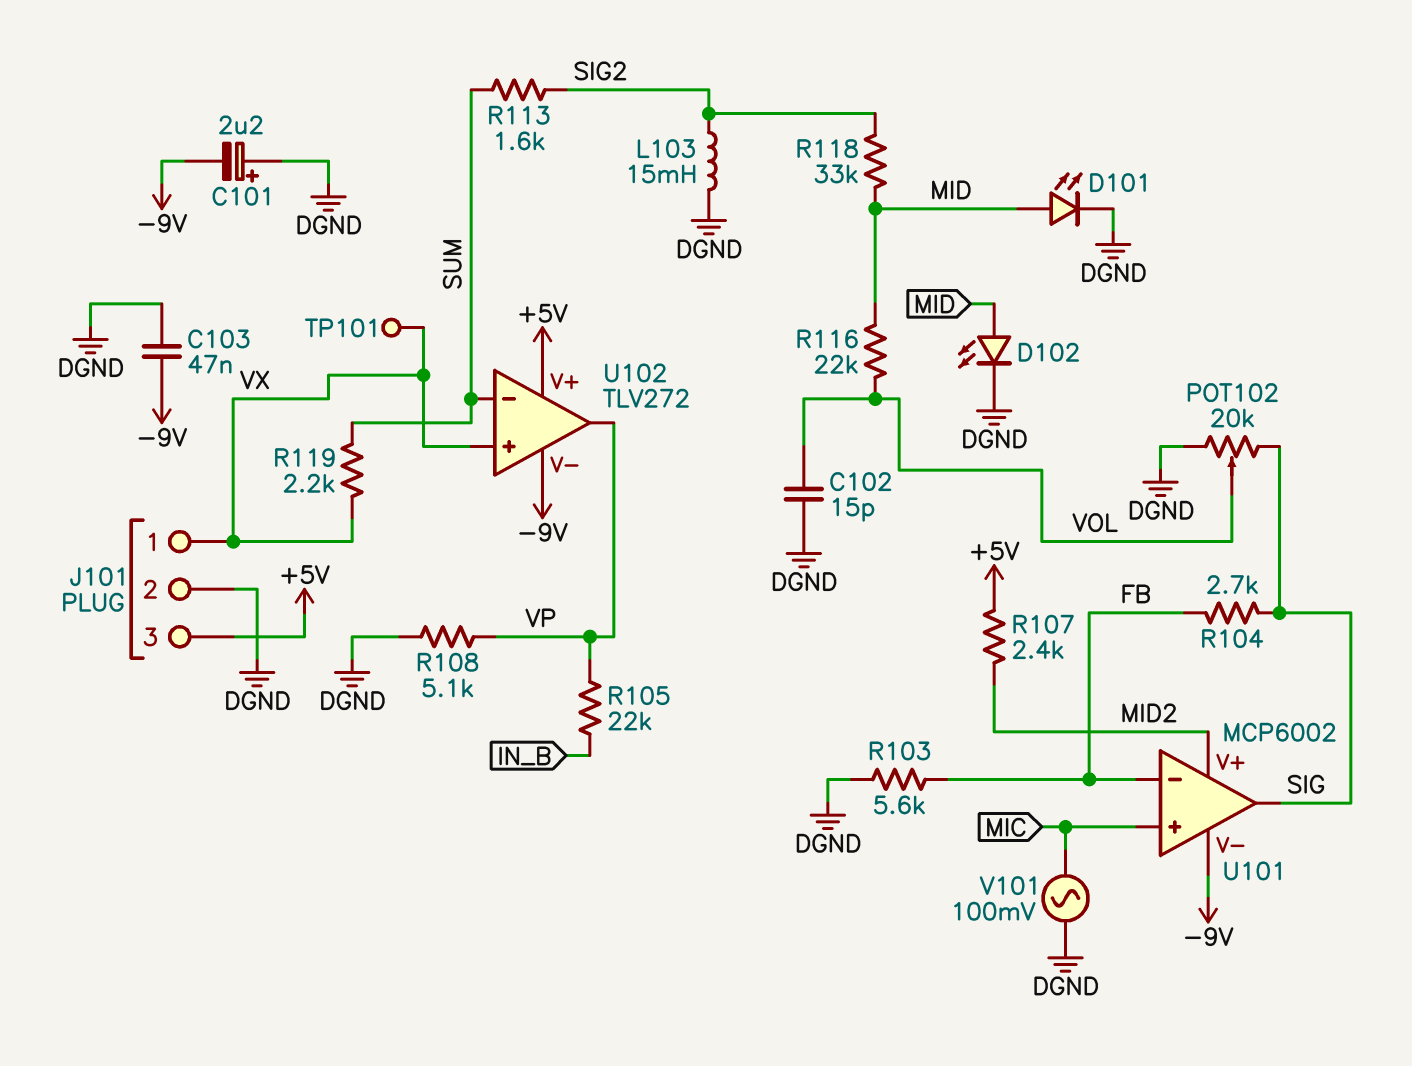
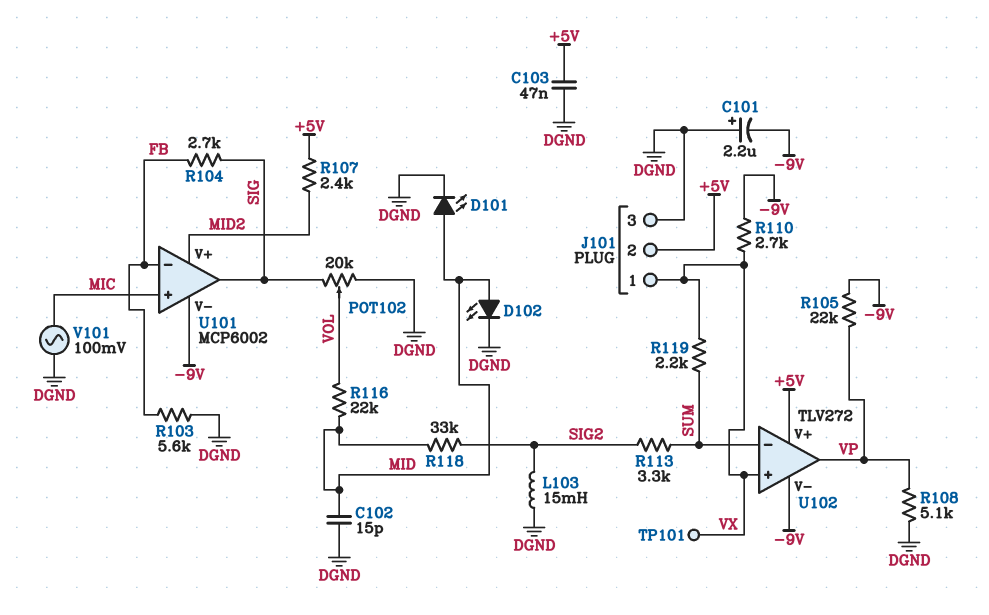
C102: 15pF (DGND, VOL) -> 15pF (DGND, MID)
C103: 47nF (-9V, DGND) -> 47nF (+5V, DGND)
J101 pin 2: DGND -> +5V
J101 pin 3: +5V -> DGND
R105: 22k (IN_B, VP) -> 22k (-9V, VP)
R110: none -> 2.7k (-9V, VX)
R113: 1.6k (SIG2, SUM) -> 3.3k (SIG2, SUM)

